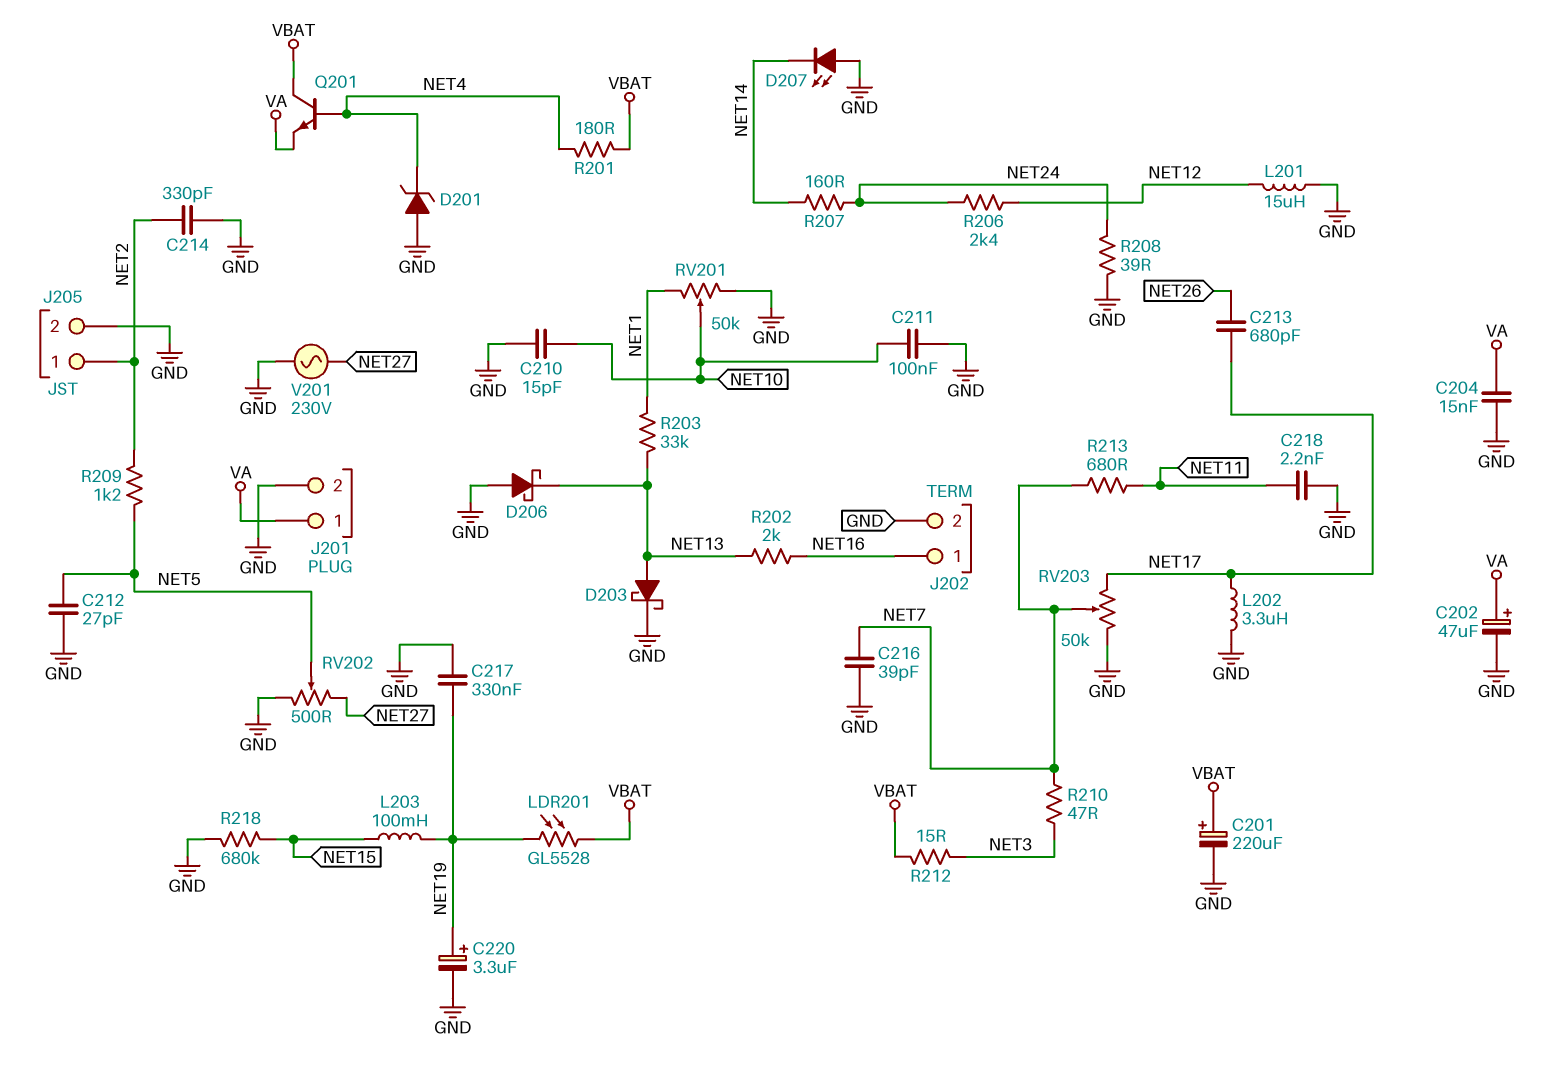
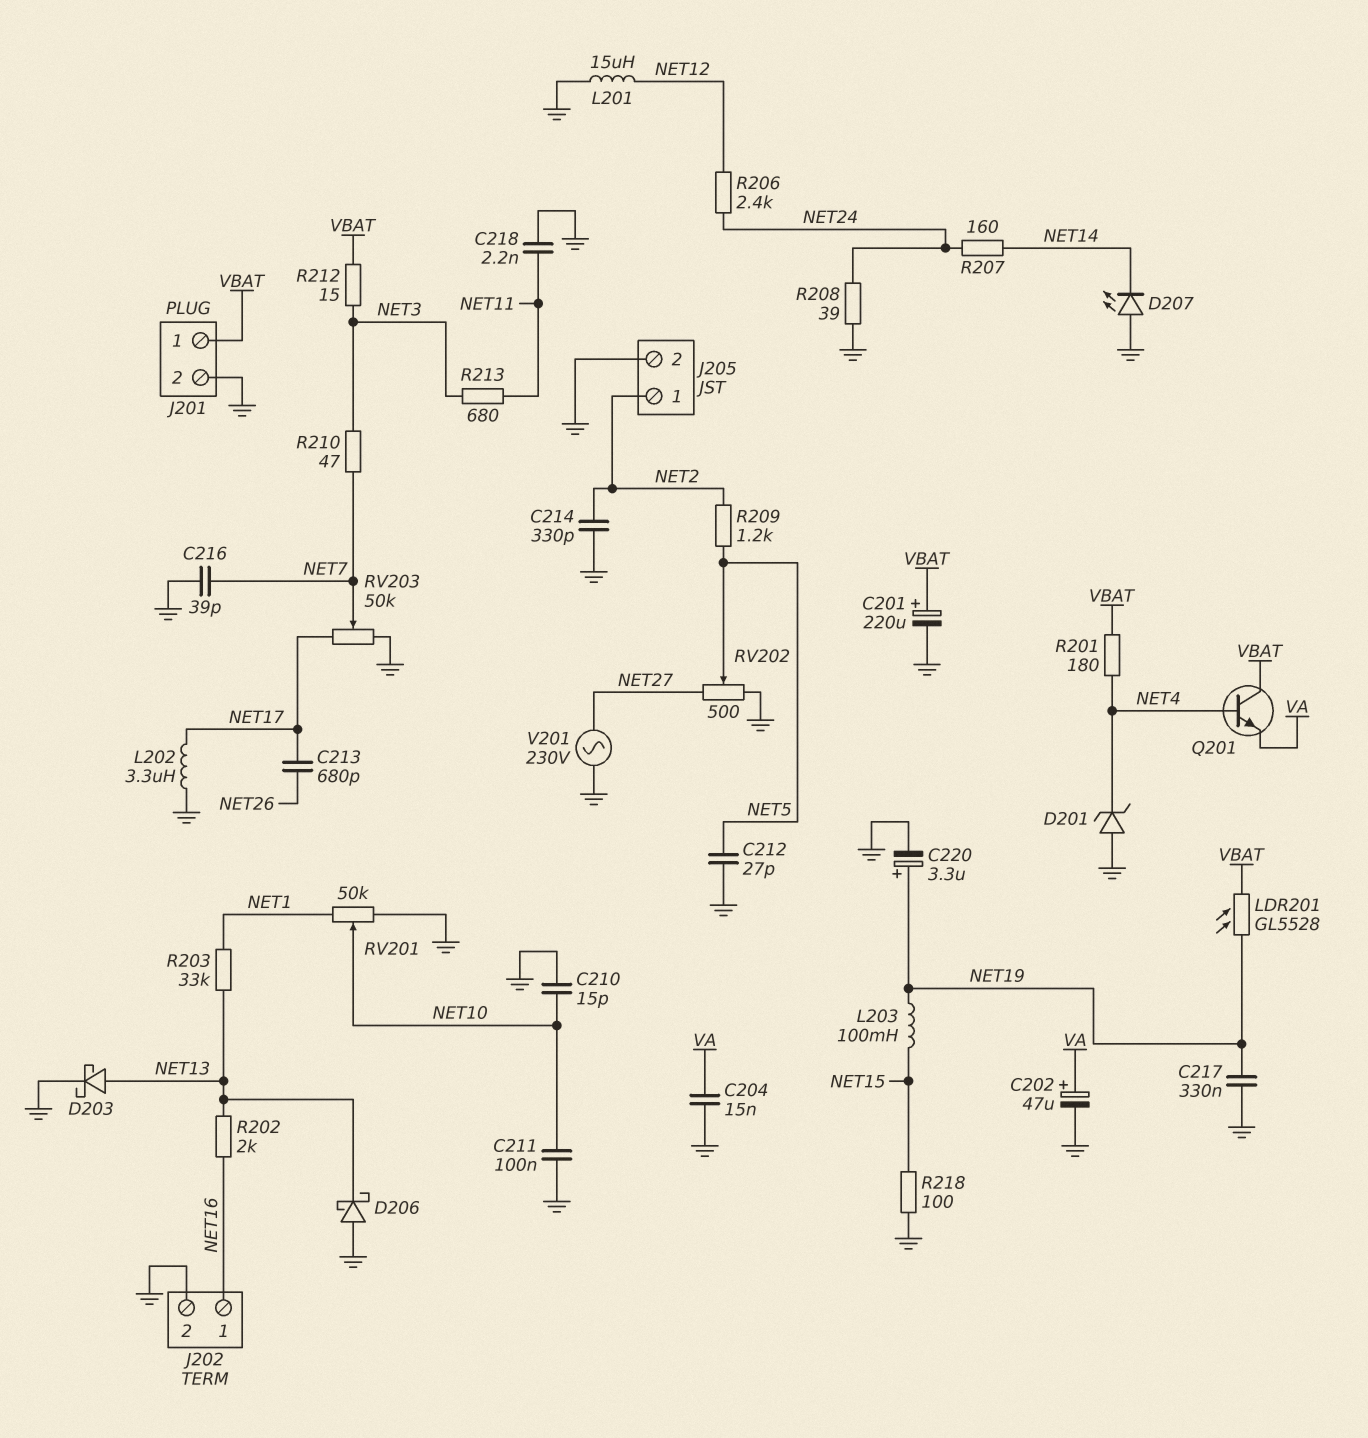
J201 pin 1: VA -> VBAT
R213: 680 (NET7, NET11) -> 680 (NET3, NET11)
R218: 680k (GND, NET15) -> 100 (GND, NET15)

